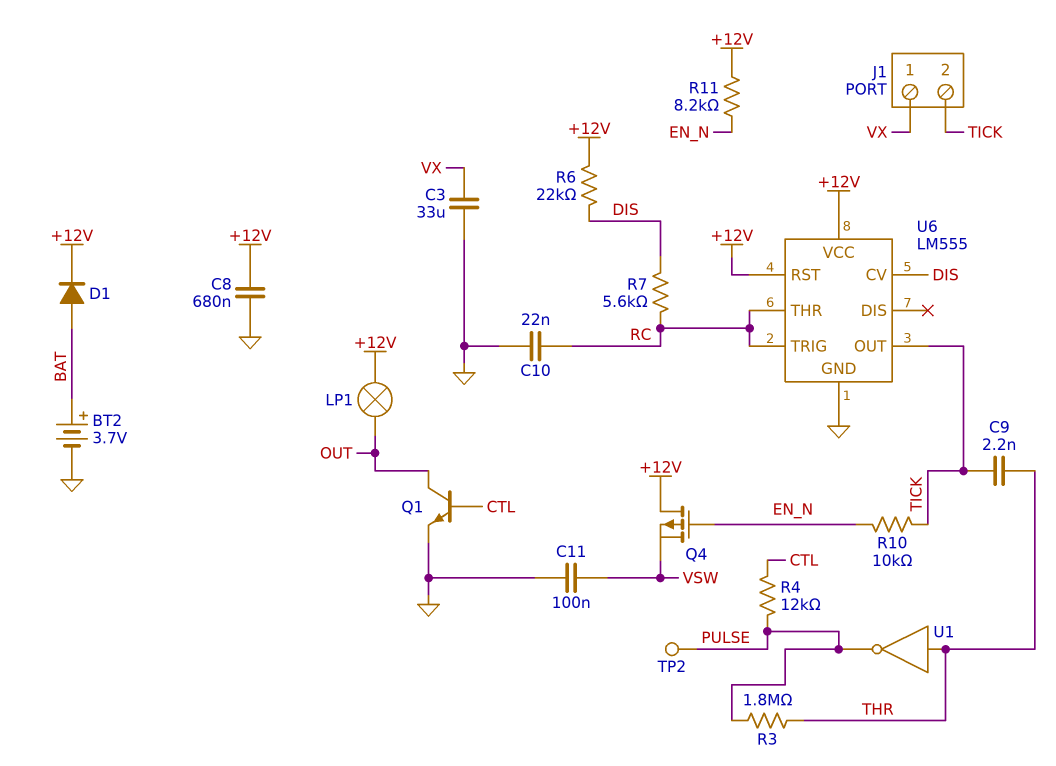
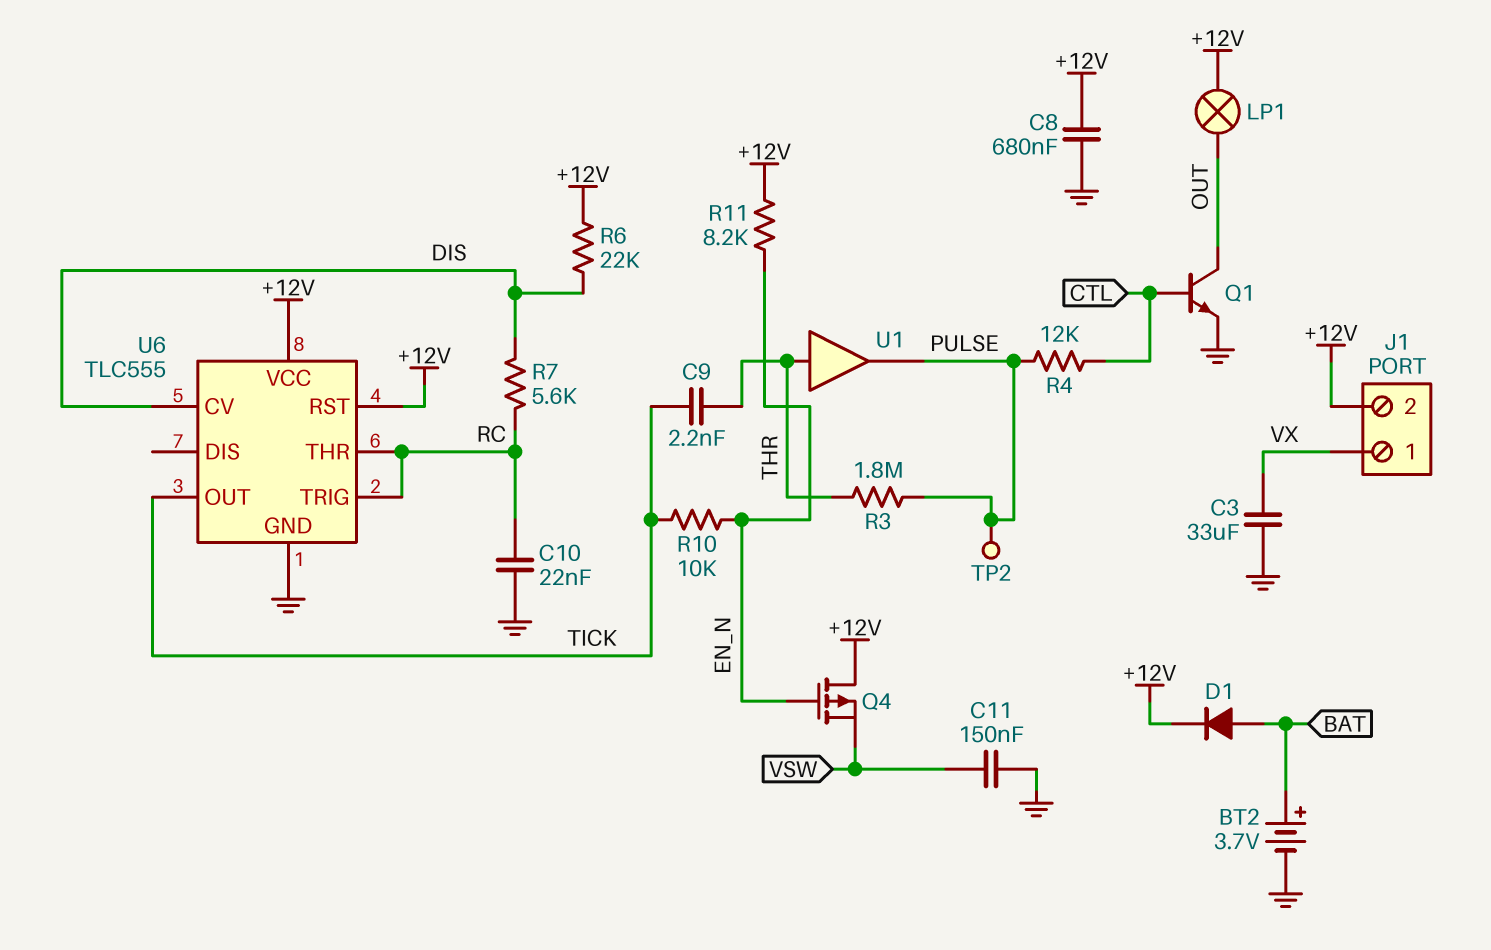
C11: 100nF (GND, VSW) -> 150nF (GND, VSW)
J1 pin 2: TICK -> +12V
U1: NOT (in THR, out PULSE) -> buffer (in THR, out PULSE)
U6: LM555 -> TLC555

